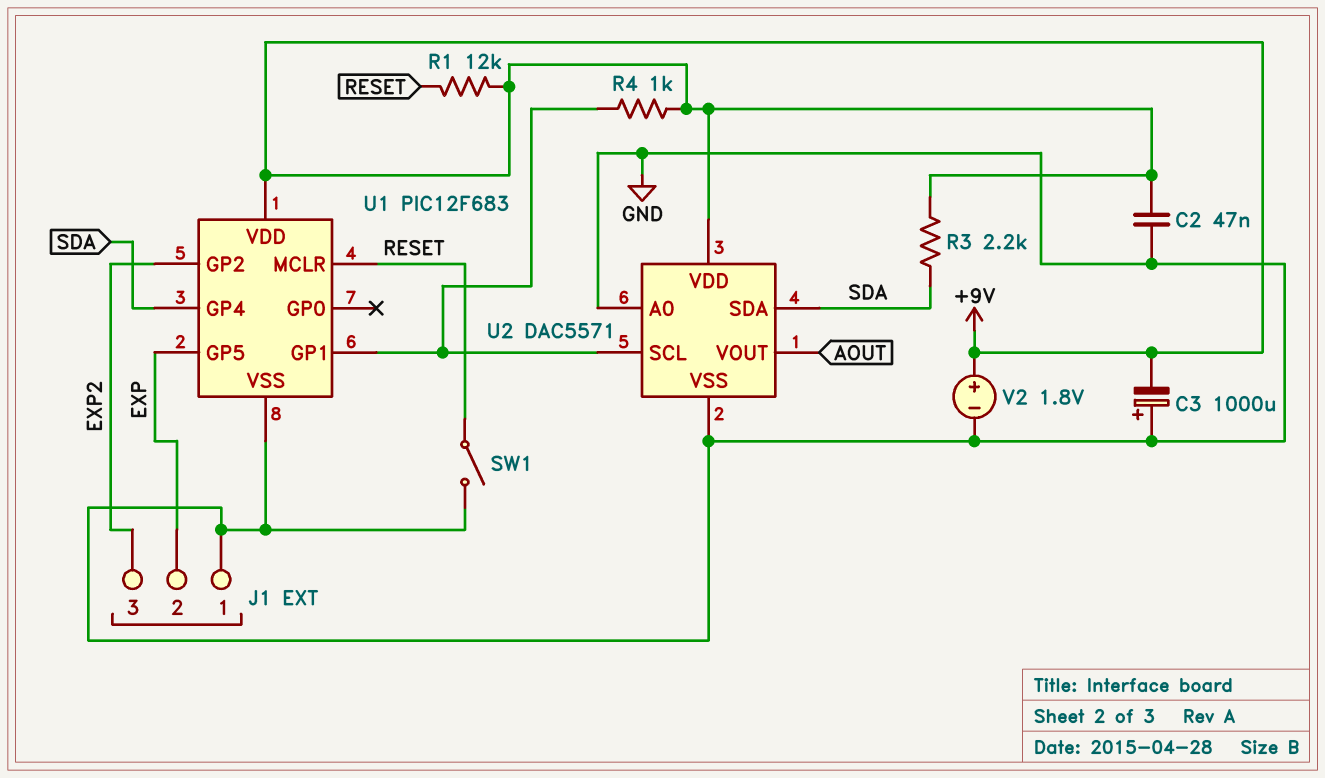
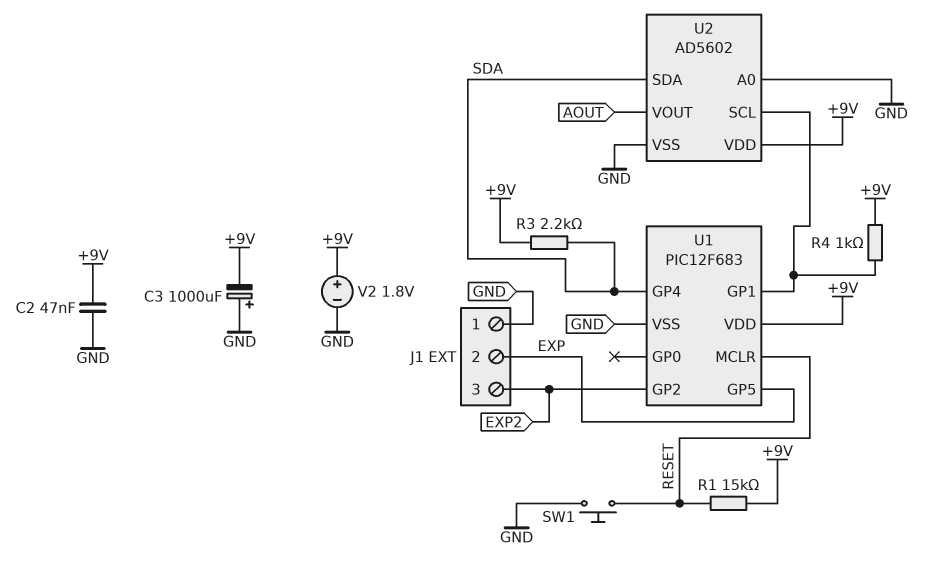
R1: 12k (+9V, RESET) -> 15k (+9V, RESET)
SW1: switch (GND, RESET) -> button (GND, RESET)
U2: DAC5571 -> AD5602

